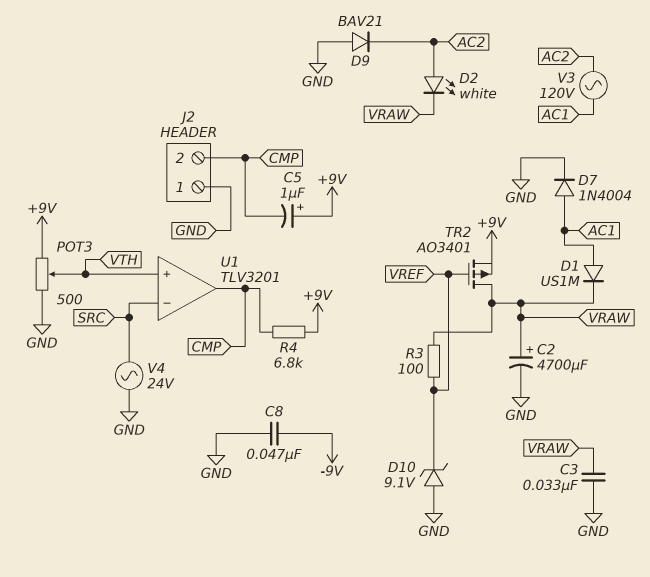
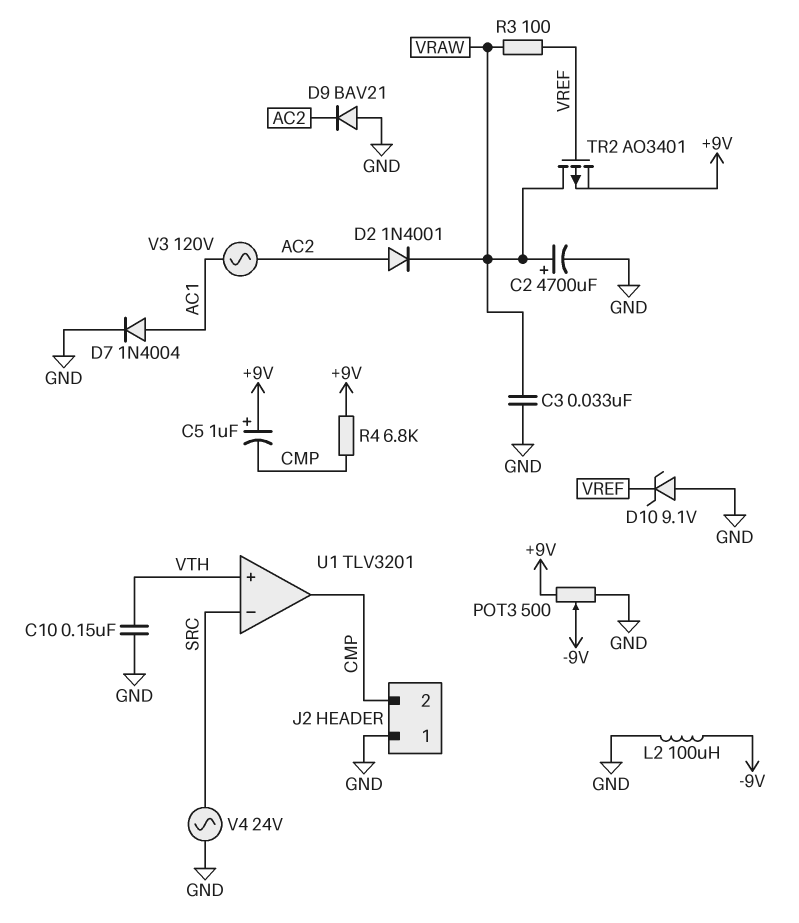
C8: 47nF (-9V, GND) -> none
C10: none -> 150nF (GND, VTH)
D1: diode US1M (A AC1, K VRAW) -> none
D2: LED white (A AC2, K VRAW) -> diode 1N4001 (A AC2, K VRAW)
L2: none -> 100uH (-9V, GND)
POT3: 500 (+9V, GND, wiper VTH) -> 500 (+9V, GND, wiper -9V)

